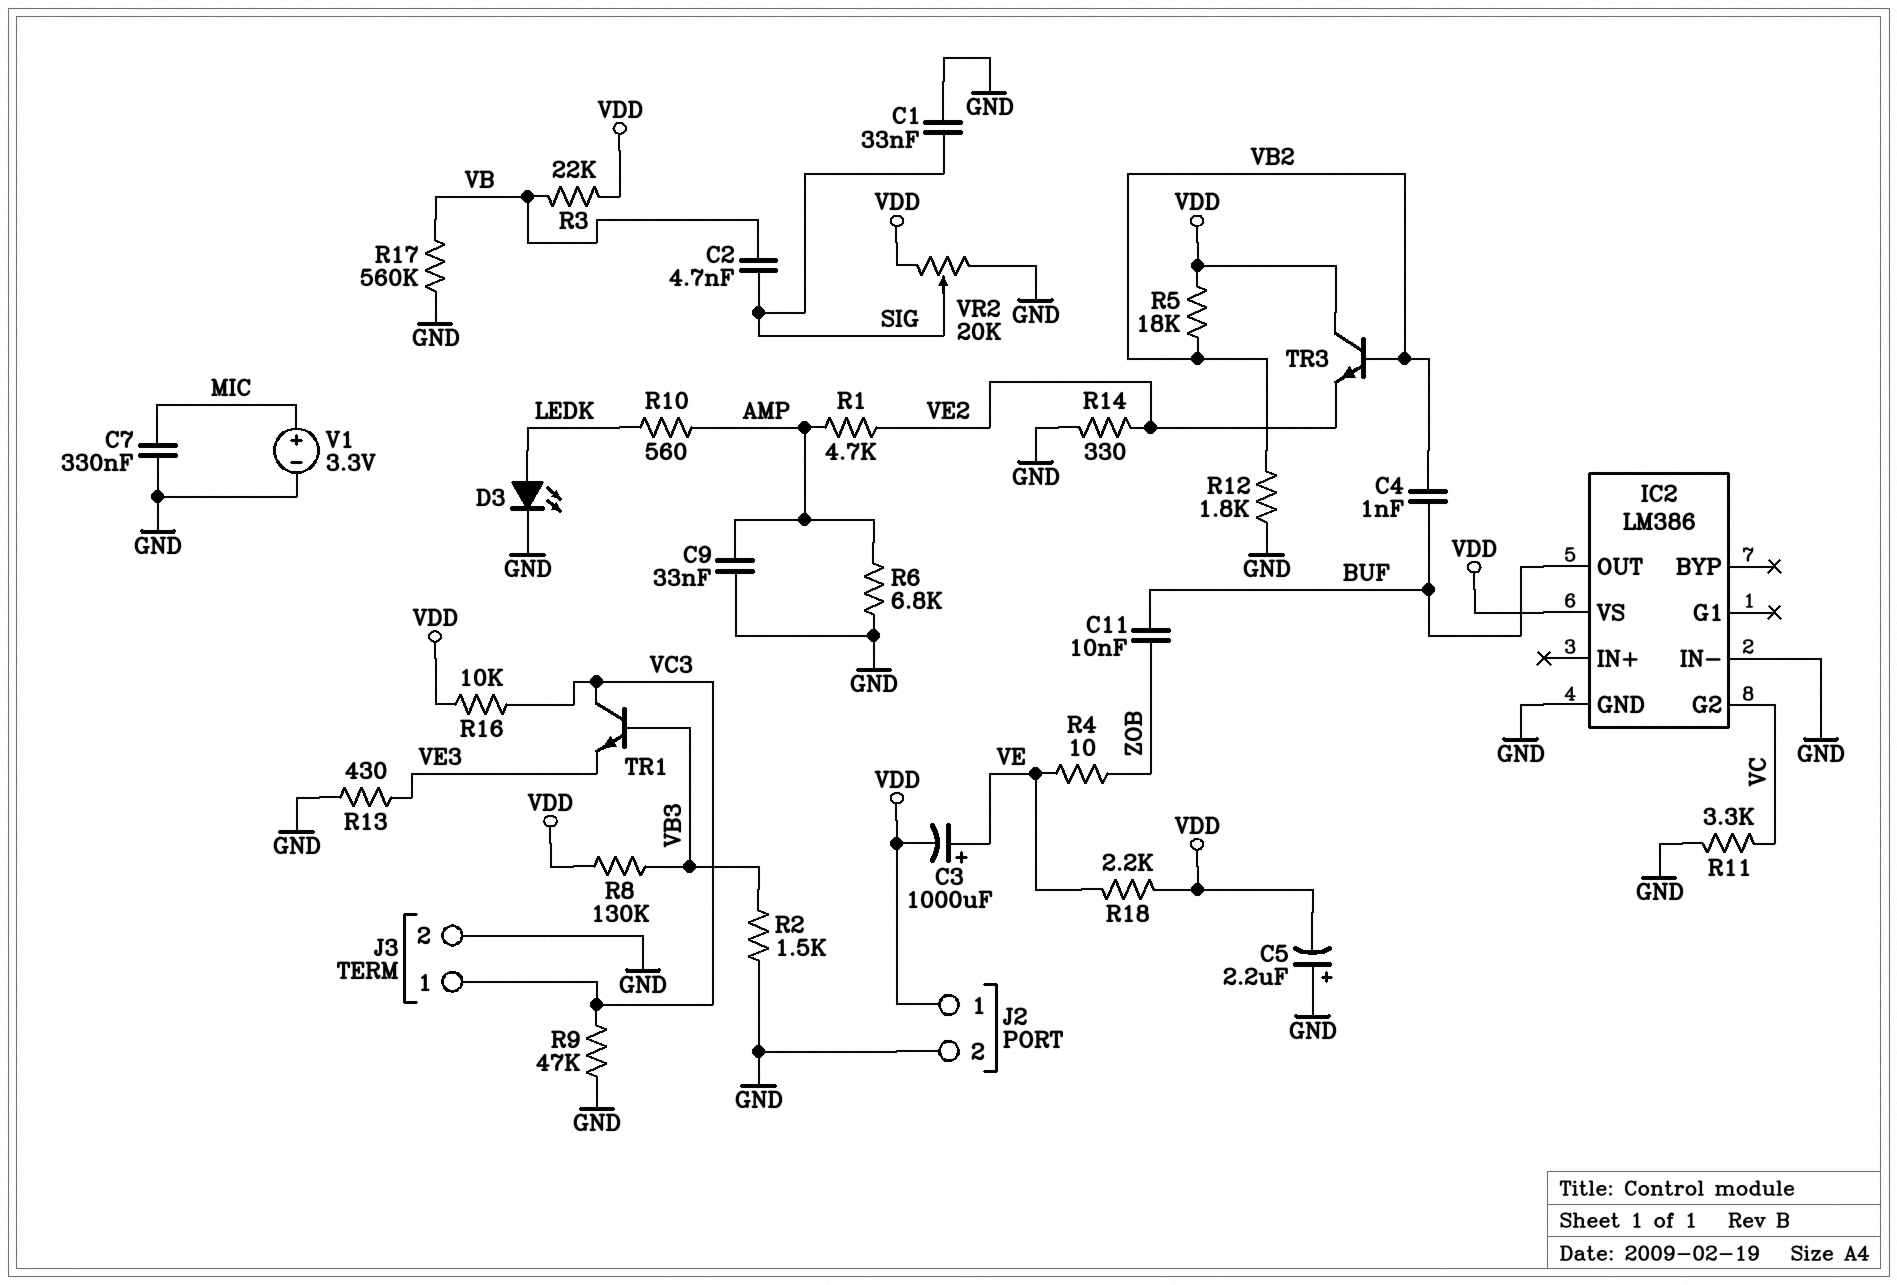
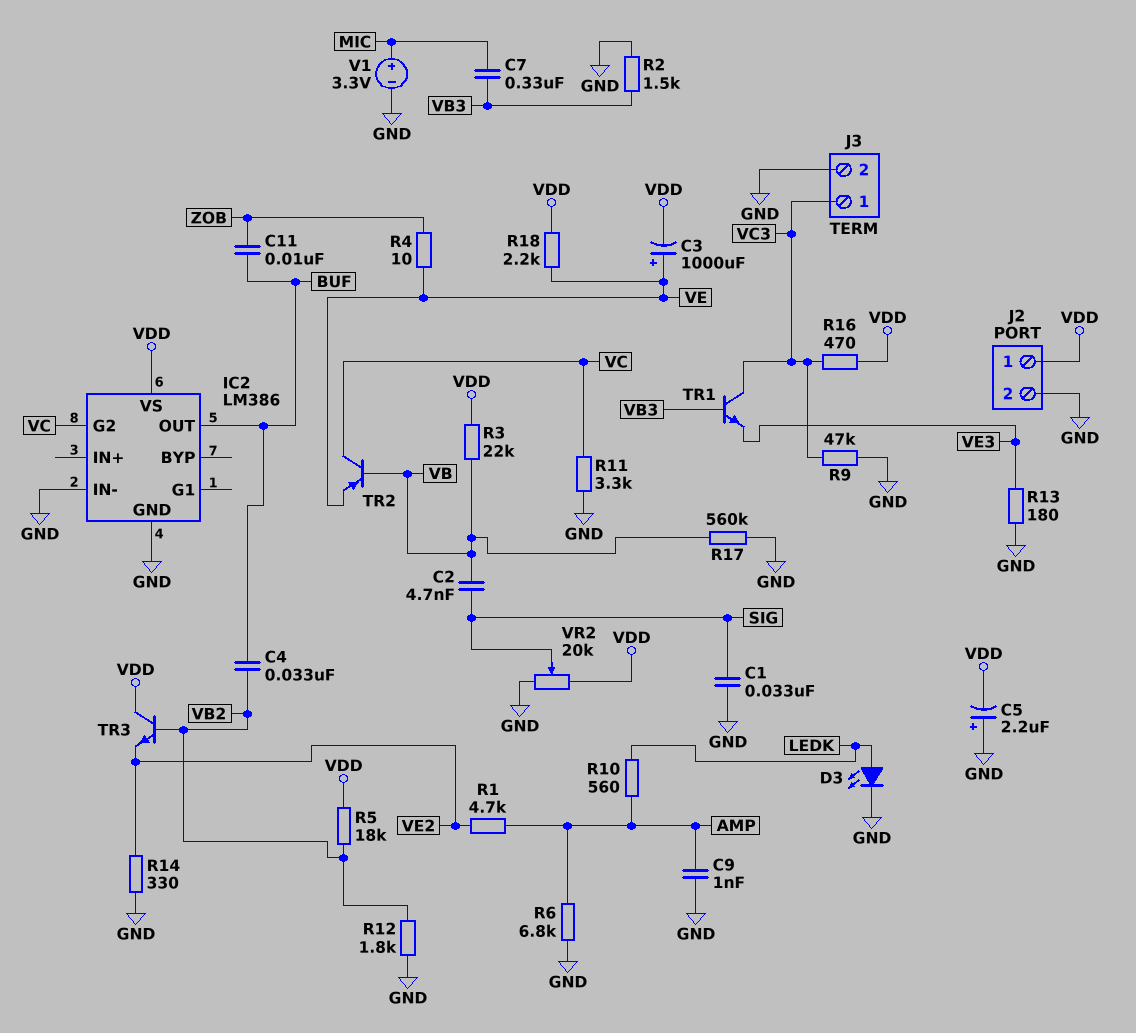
C4: 1nF (BUF, VB2) -> 33nF (BUF, VB2)
C7: 330nF (GND, MIC) -> 330nF (MIC, VB3)
C9: 33nF (AMP, GND) -> 1nF (AMP, GND)
R8: 130k (VB3, VDD) -> none
R13: 430 (GND, VE3) -> 180 (GND, VE3)
R16: 10k (VC3, VDD) -> 470 (VC3, VDD)
TR2: none -> PNP (B VB, C VC, E VE)

